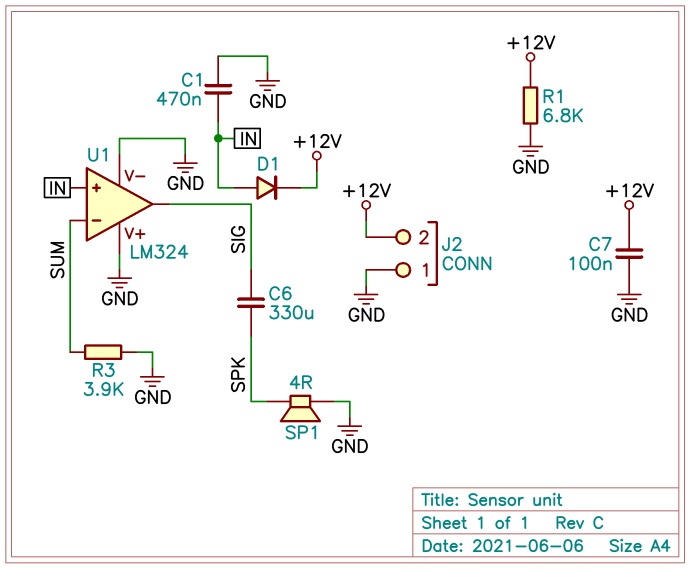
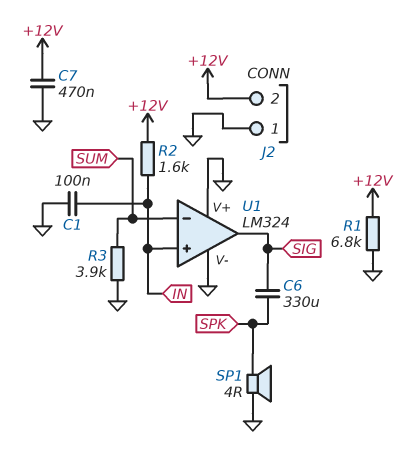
C1: 470nF (GND, IN) -> 100nF (GND, IN)
C7: 100nF (+12V, GND) -> 470nF (+12V, GND)
D1: diode (A IN, K +12V) -> none
R2: none -> 1.6k (+12V, IN)

